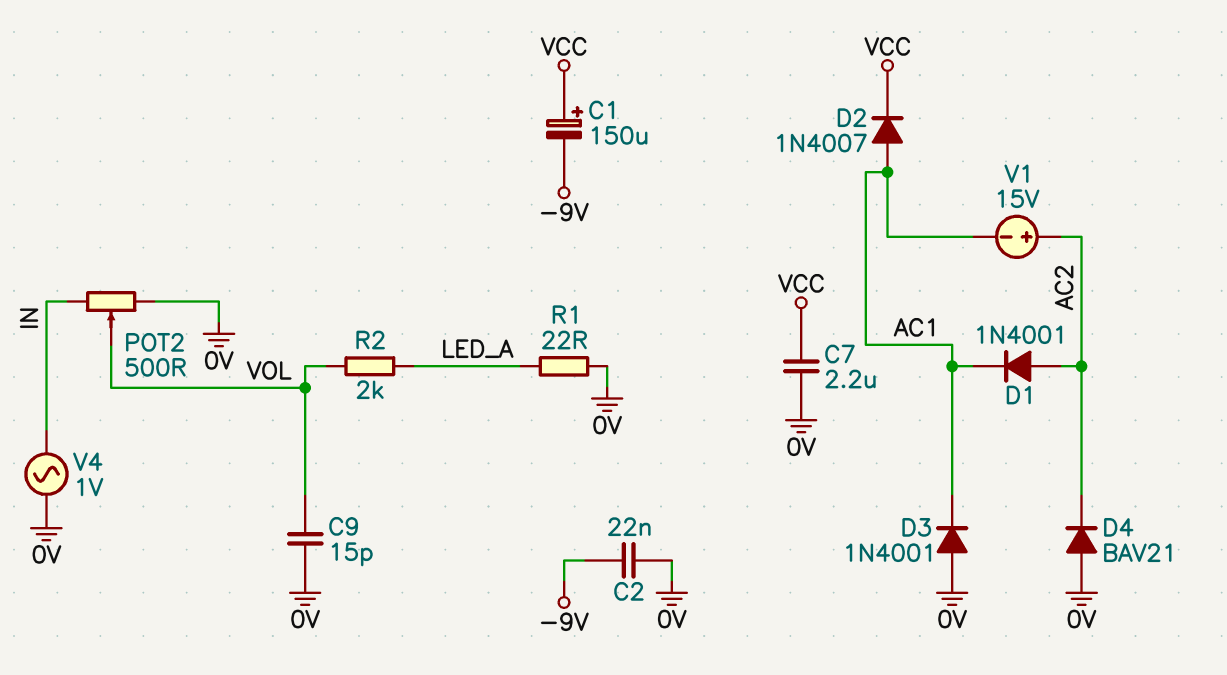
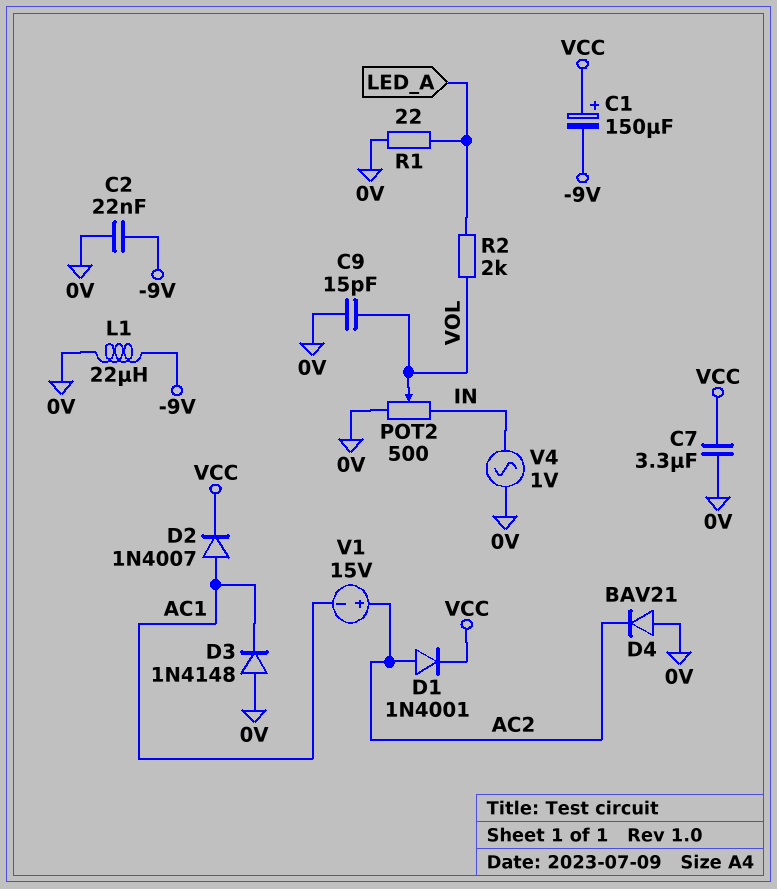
C7: 2.2uF (0V, VCC) -> 3.3uF (0V, VCC)
D1: diode 1N4001 (A AC2, K AC1) -> diode 1N4001 (A AC2, K VCC)
D3: diode 1N4001 (A 0V, K AC1) -> diode 1N4148 (A 0V, K AC1)
L1: none -> 22uH (-9V, 0V)

